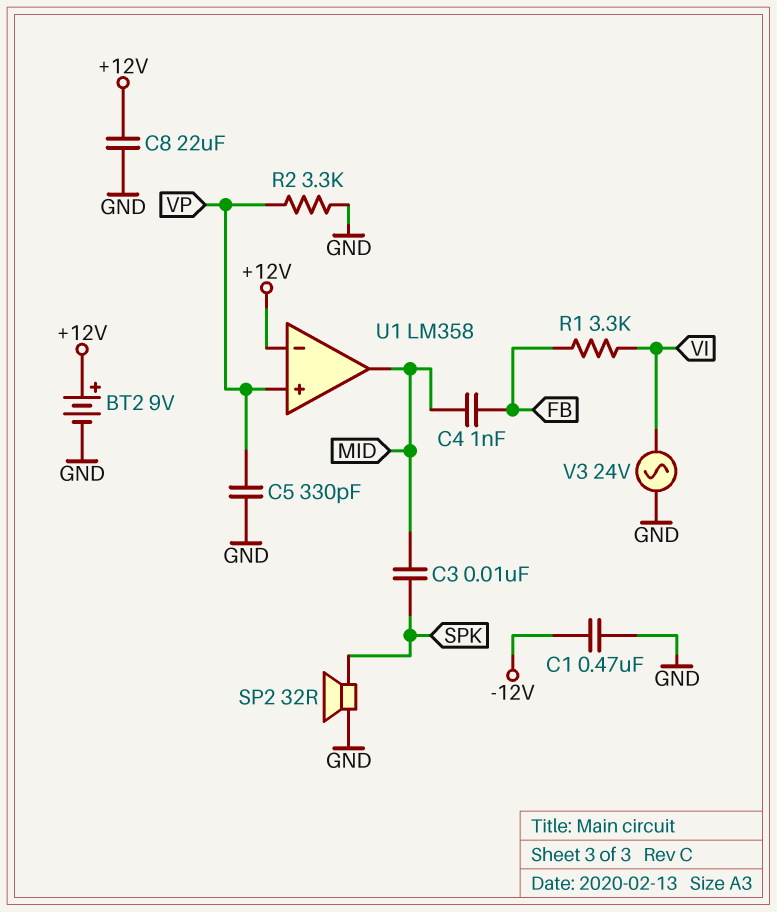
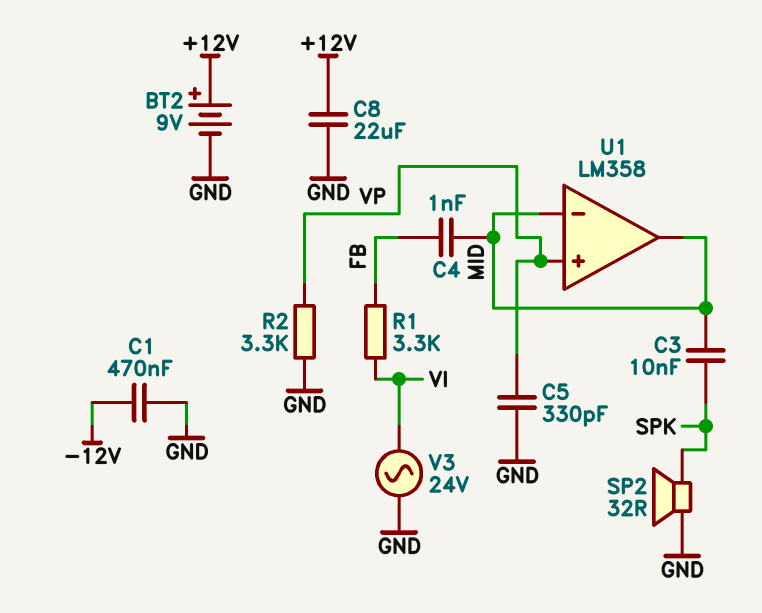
U1 pin in-: +12V -> MID

